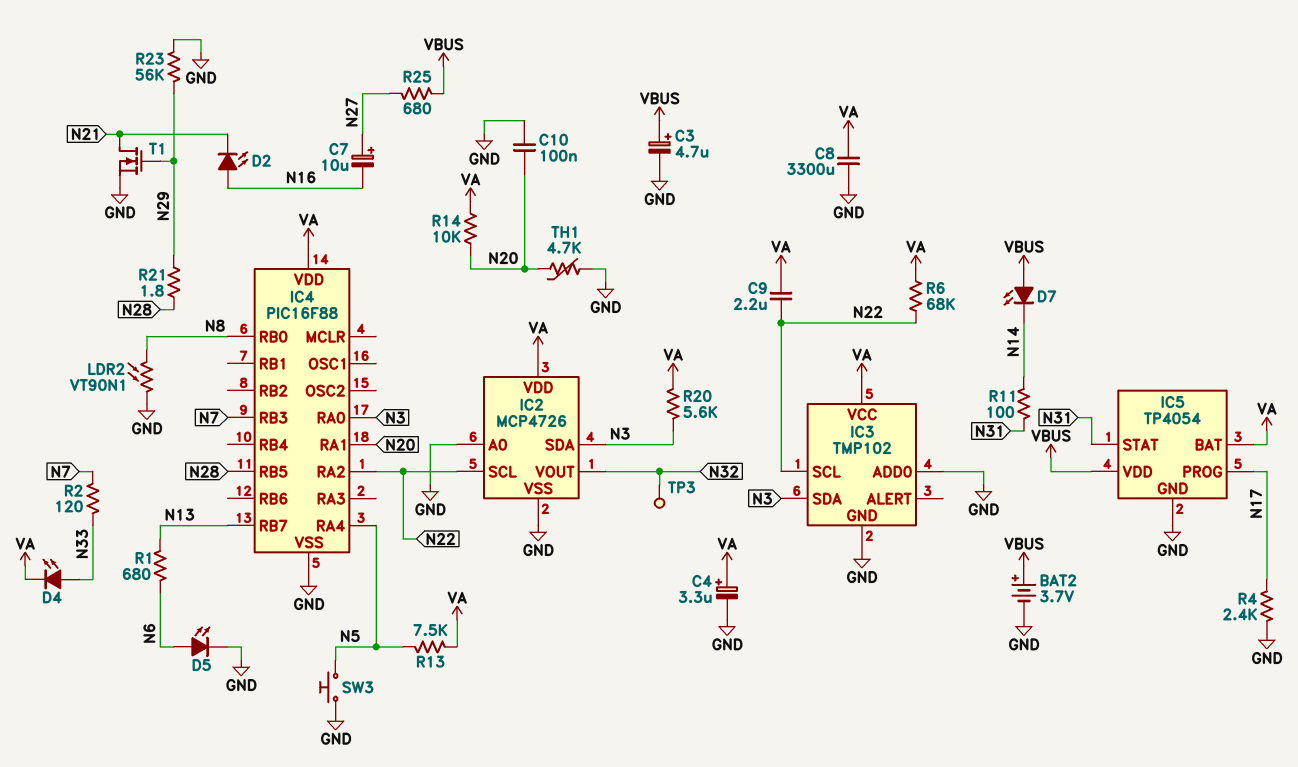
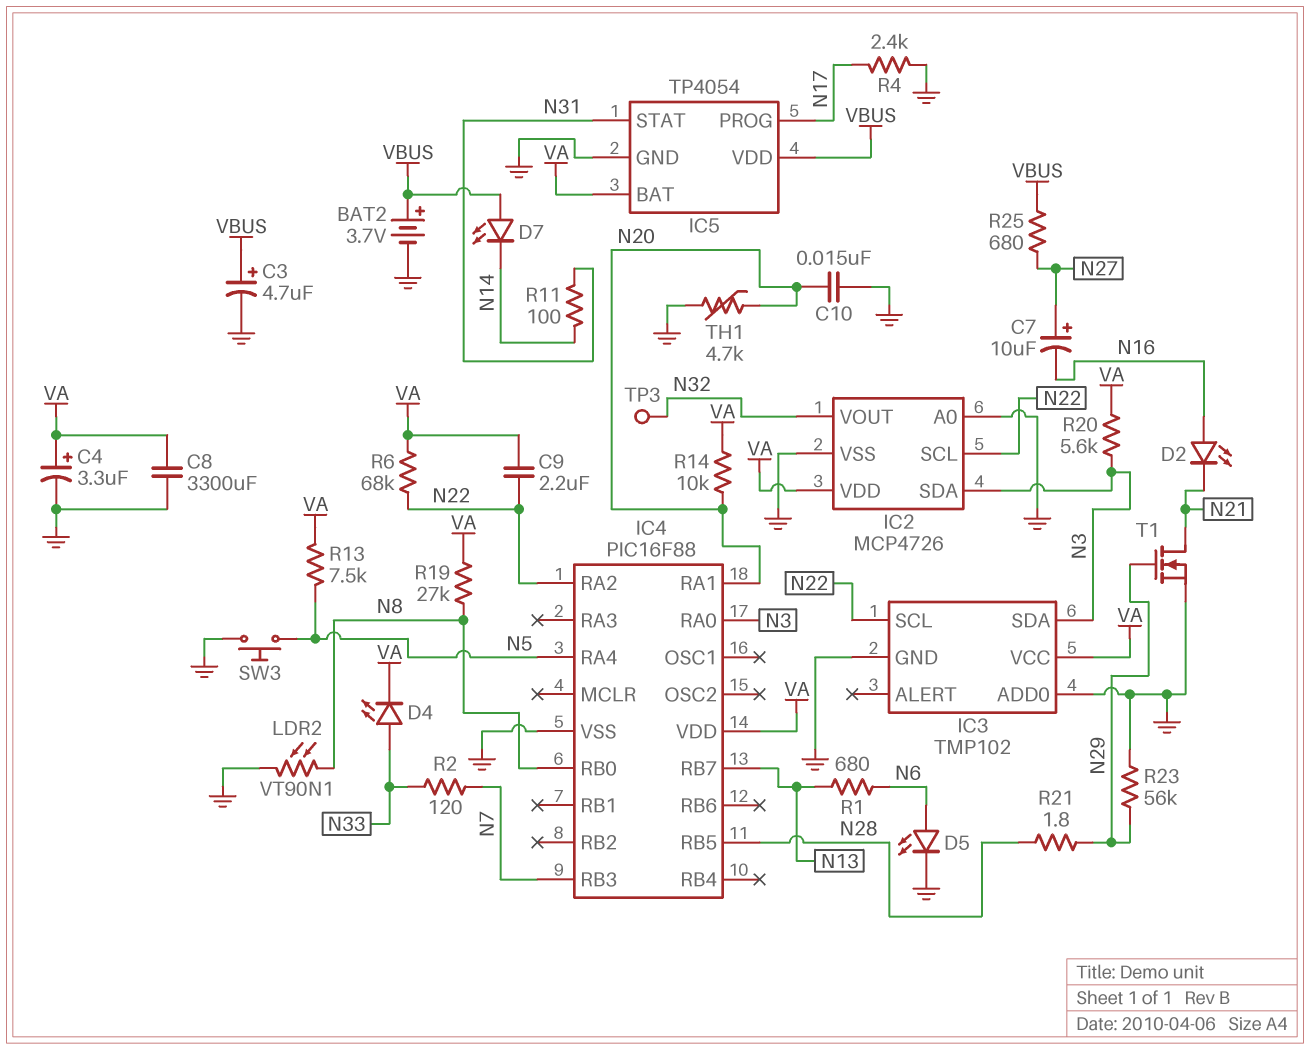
C10: 100nF (GND, N20) -> 15nF (GND, N20)
R19: none -> 27k (N8, VA)

